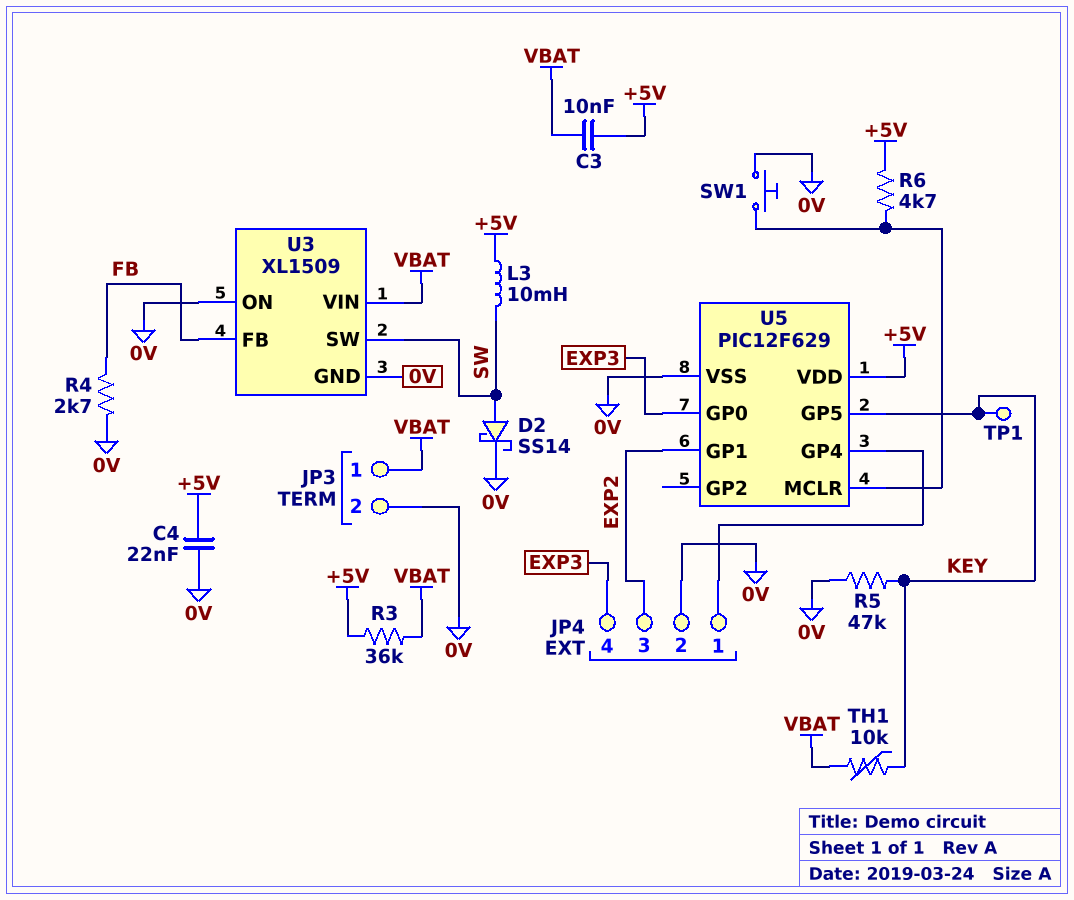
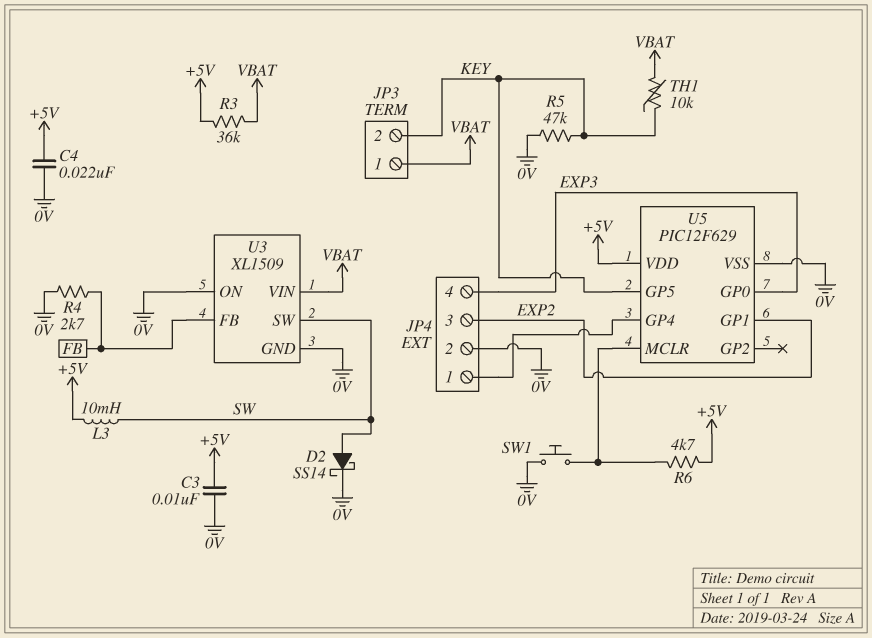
C3: 10nF (+5V, VBAT) -> 10nF (+5V, 0V)
JP3 pin 2: 0V -> KEY
TP1: test point (KEY) -> none

